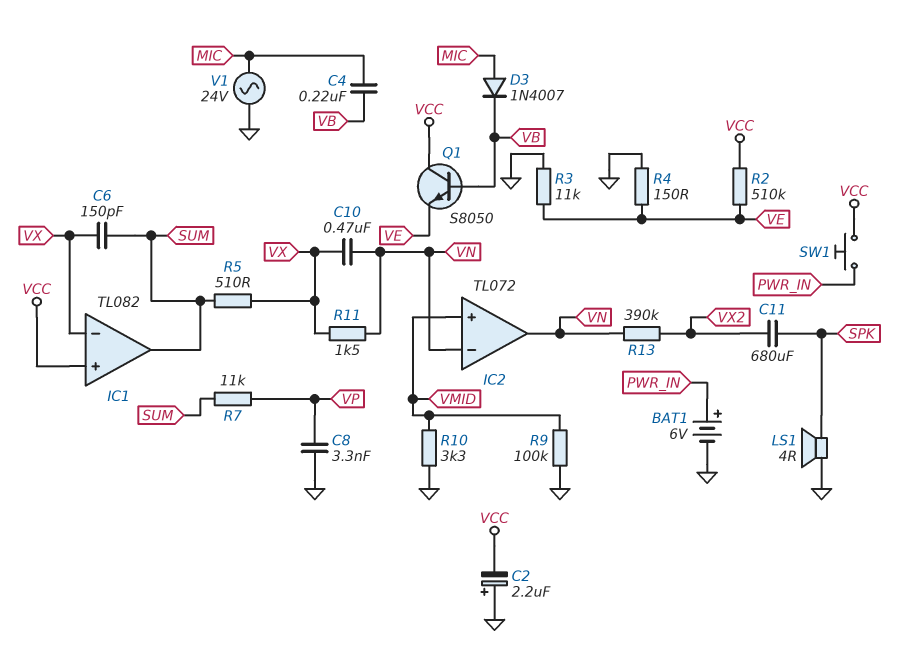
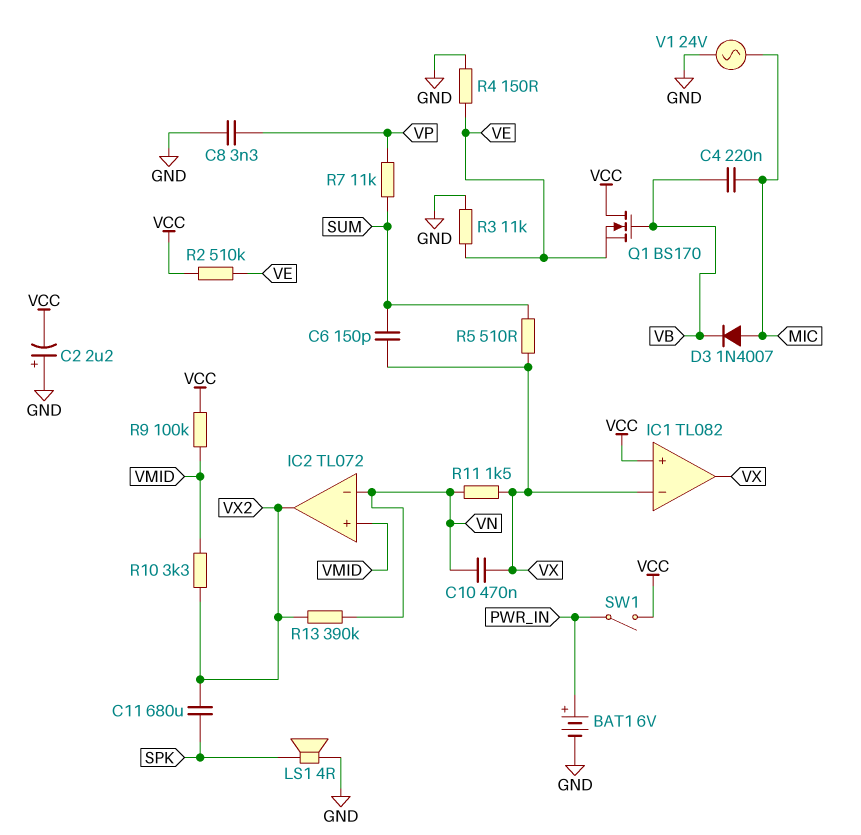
IC1 pin out: SUM -> VX
IC2 pin out: VN -> VX2
Q1: NPN S8050 (B VB, C VCC, E VE) -> NMOS BS170 (G VB, D VCC, S VE)
R9: 100k (GND, VMID) -> 100k (VCC, VMID)
R10: 3.3k (GND, VMID) -> 3.3k (VMID, VX2)
SW1: button (PWR_IN, VCC) -> switch (PWR_IN, VCC)

